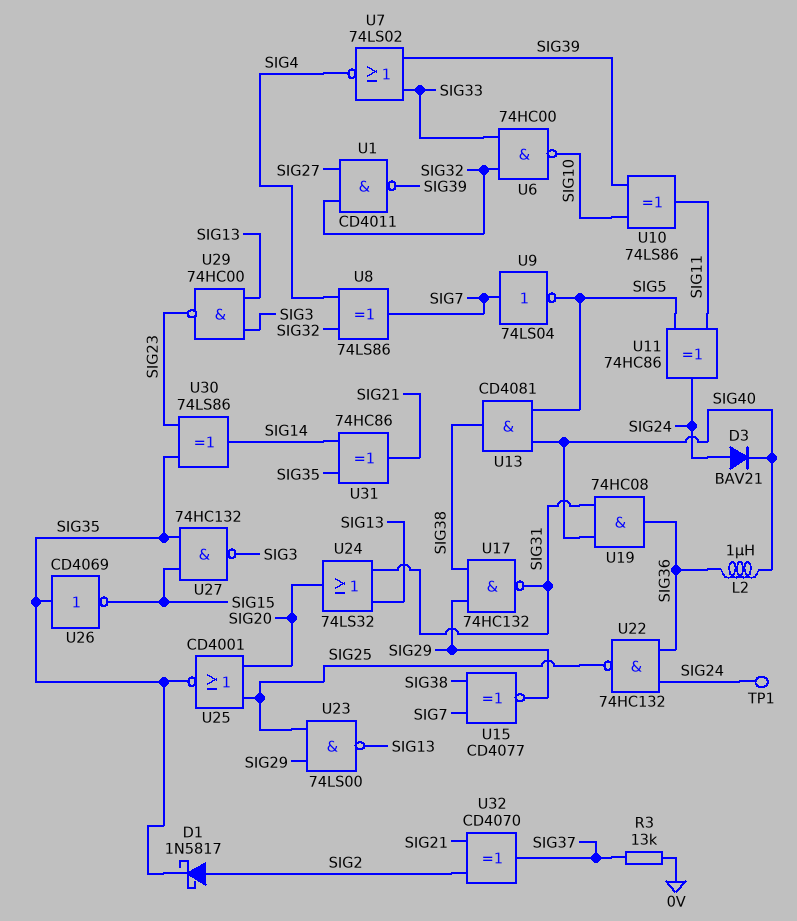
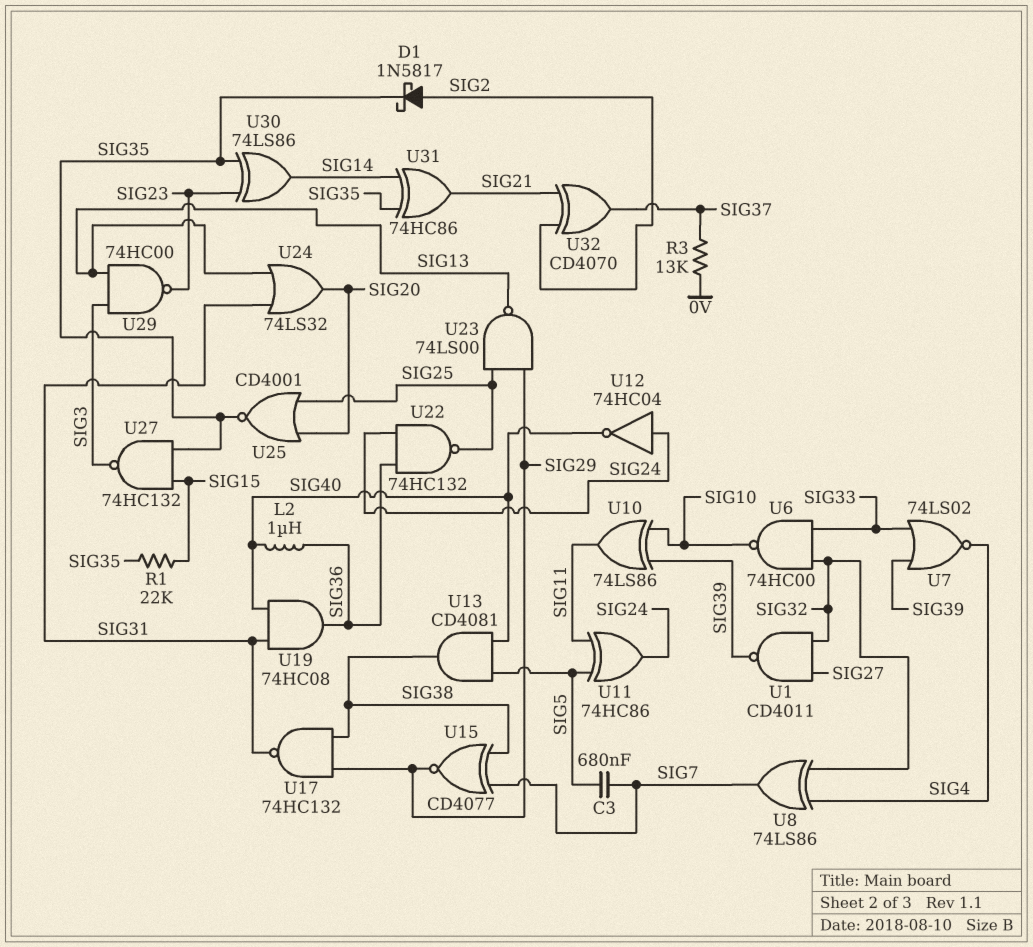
C3: none -> 680nF (SIG5, SIG7)
D3: diode BAV21 (A SIG24, K SIG40) -> none
R1: none -> 22k (SIG15, SIG35)
TP1: test point (SIG24) -> none
U9: NOT 74LS04 (in SIG7, out SIG5) -> none
U12: none -> NOT 74HC04 (in SIG24, out SIG40)
U26: NOT CD4069 (in SIG35, out SIG15) -> none

